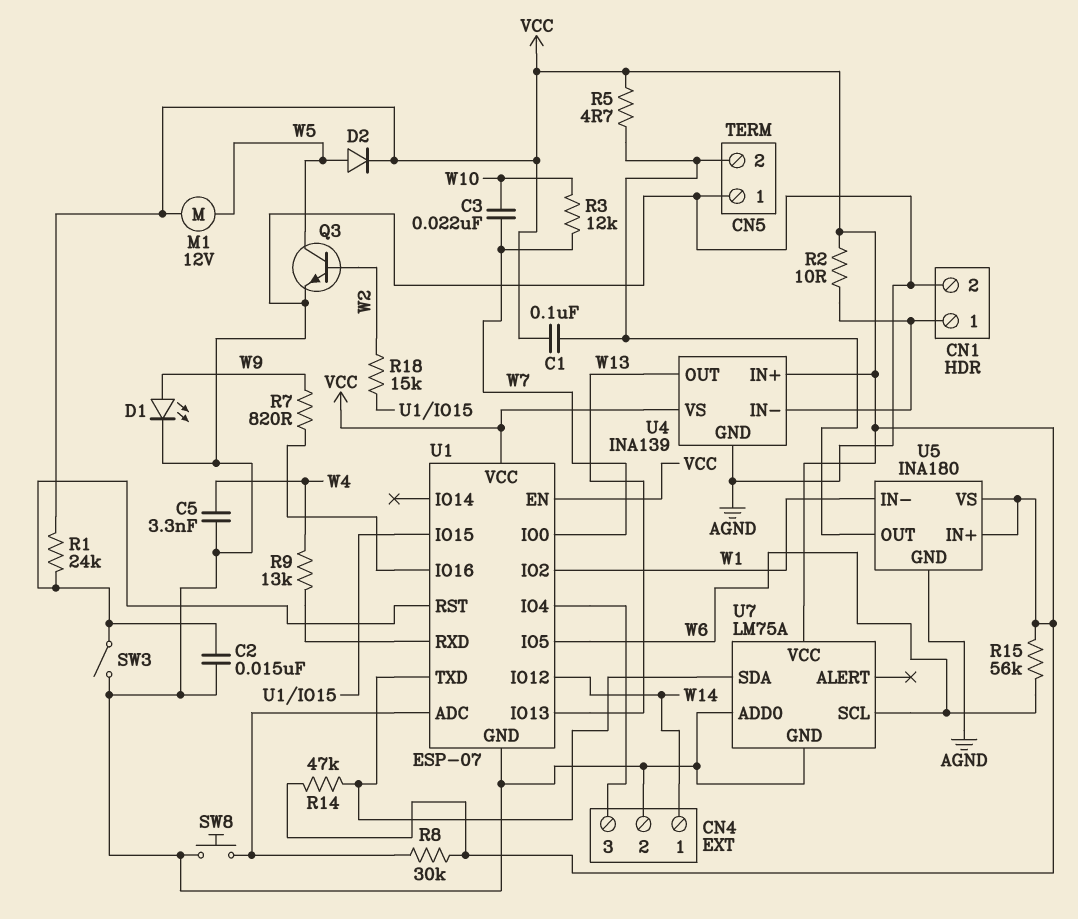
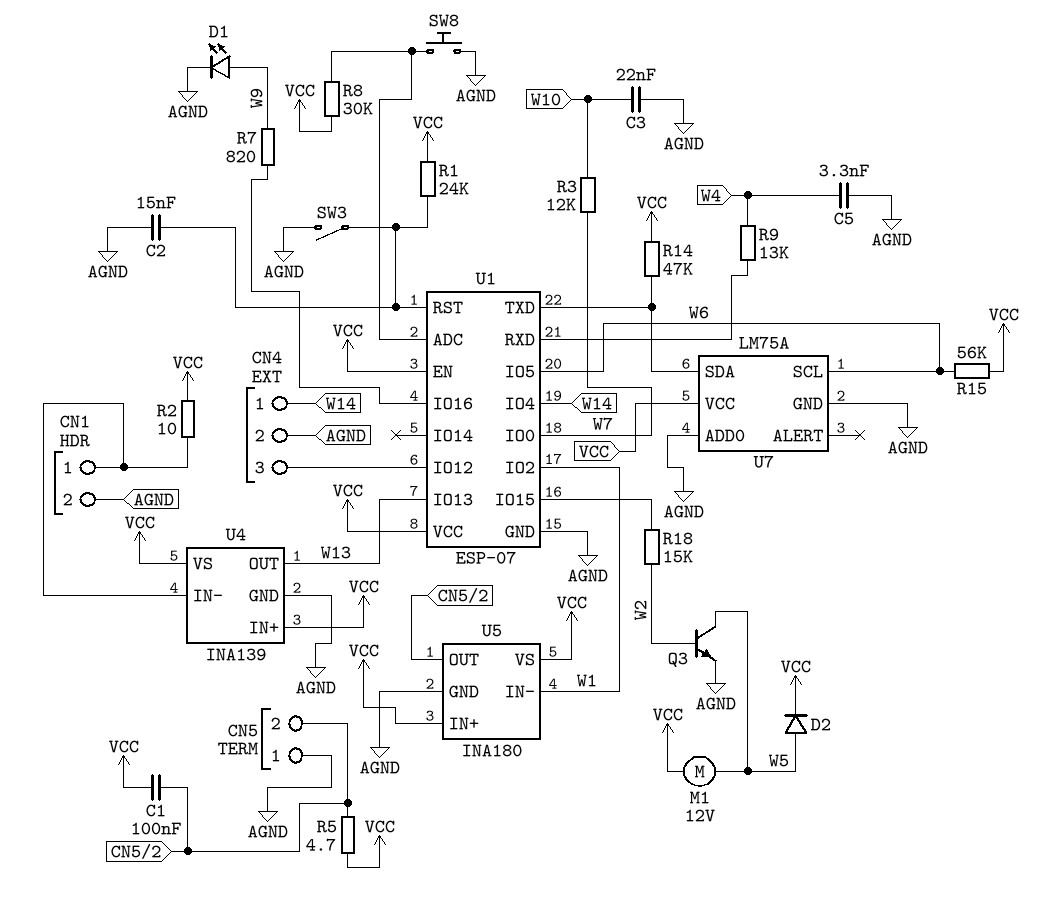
C3: 22nF (W7, W10) -> 22nF (AGND, W10)
U1 pin IO4: CN4/3 -> W14
U1 pin IO12: W14 -> CN4/3

